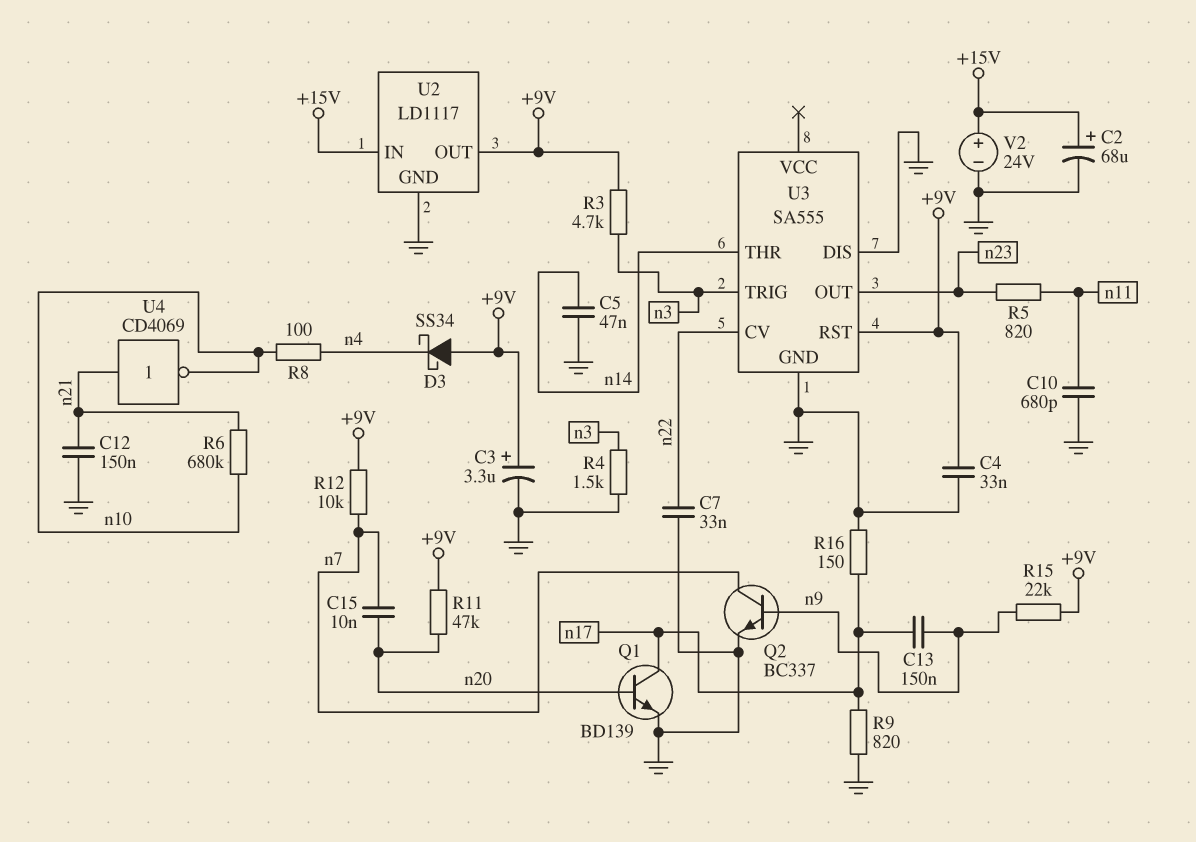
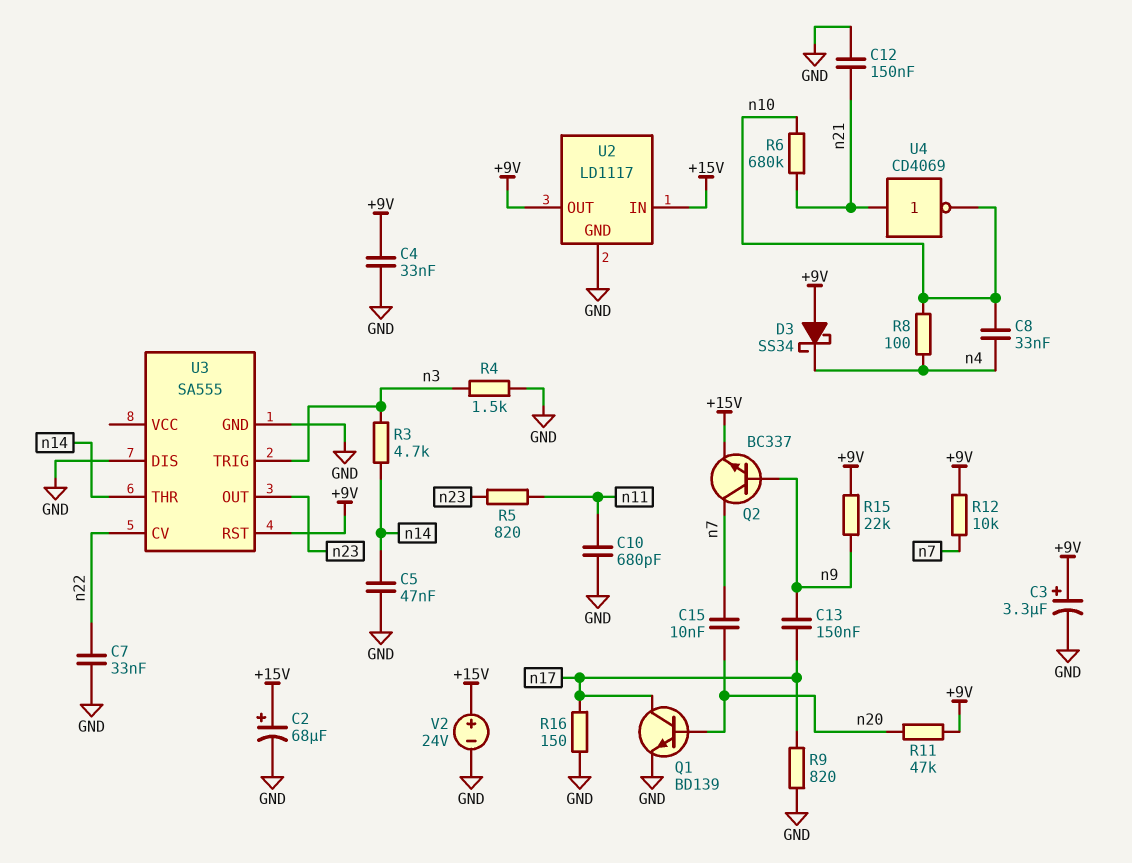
C8: none -> 33nF (n4, n10)
Q2: NPN BC337 (B n9, C n7, E GND) -> NPN BC337 (B n9, C n7, E +15V)
R3: 4.7k (+9V, n3) -> 4.7k (n3, n14)

